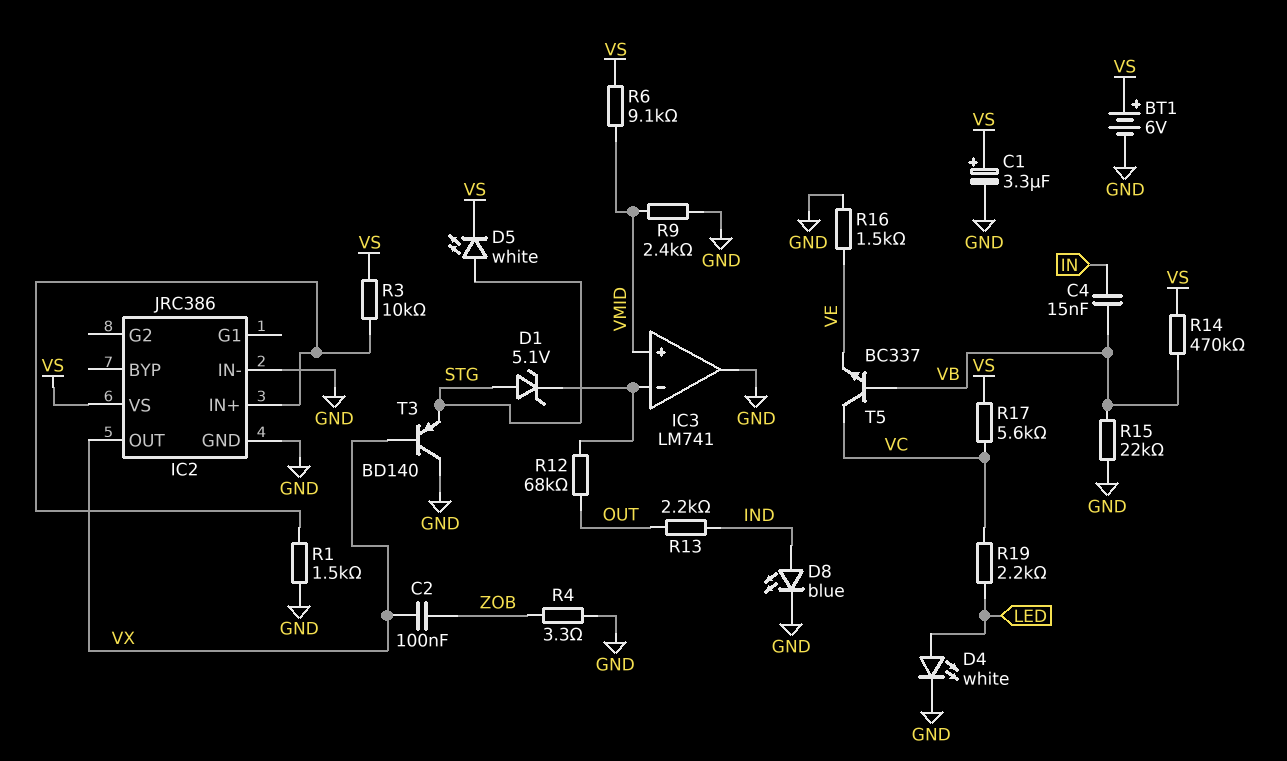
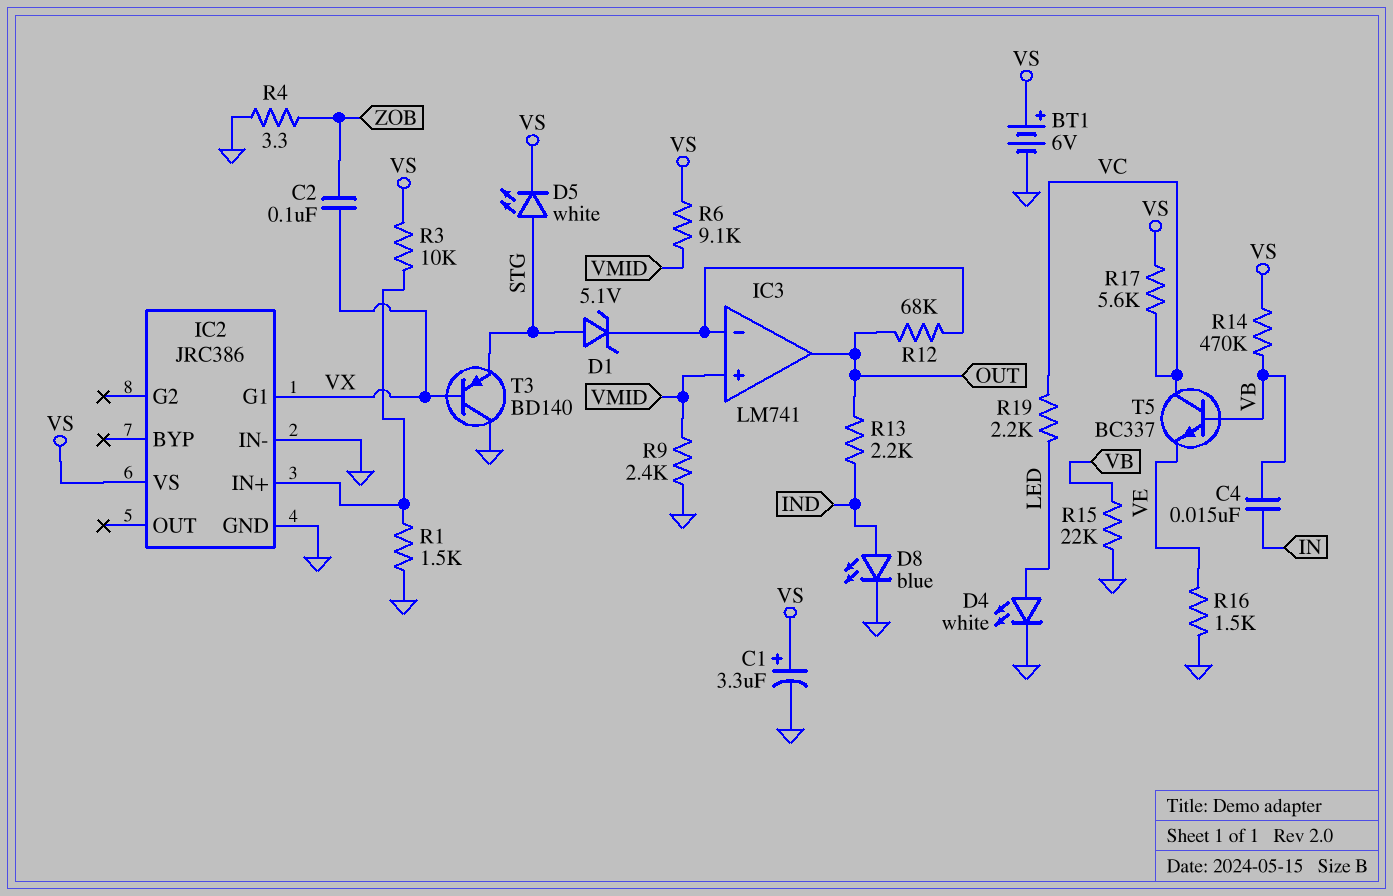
IC2 pin G1: none -> VX
IC2 pin OUT: VX -> none
IC3 pin out: GND -> OUT

